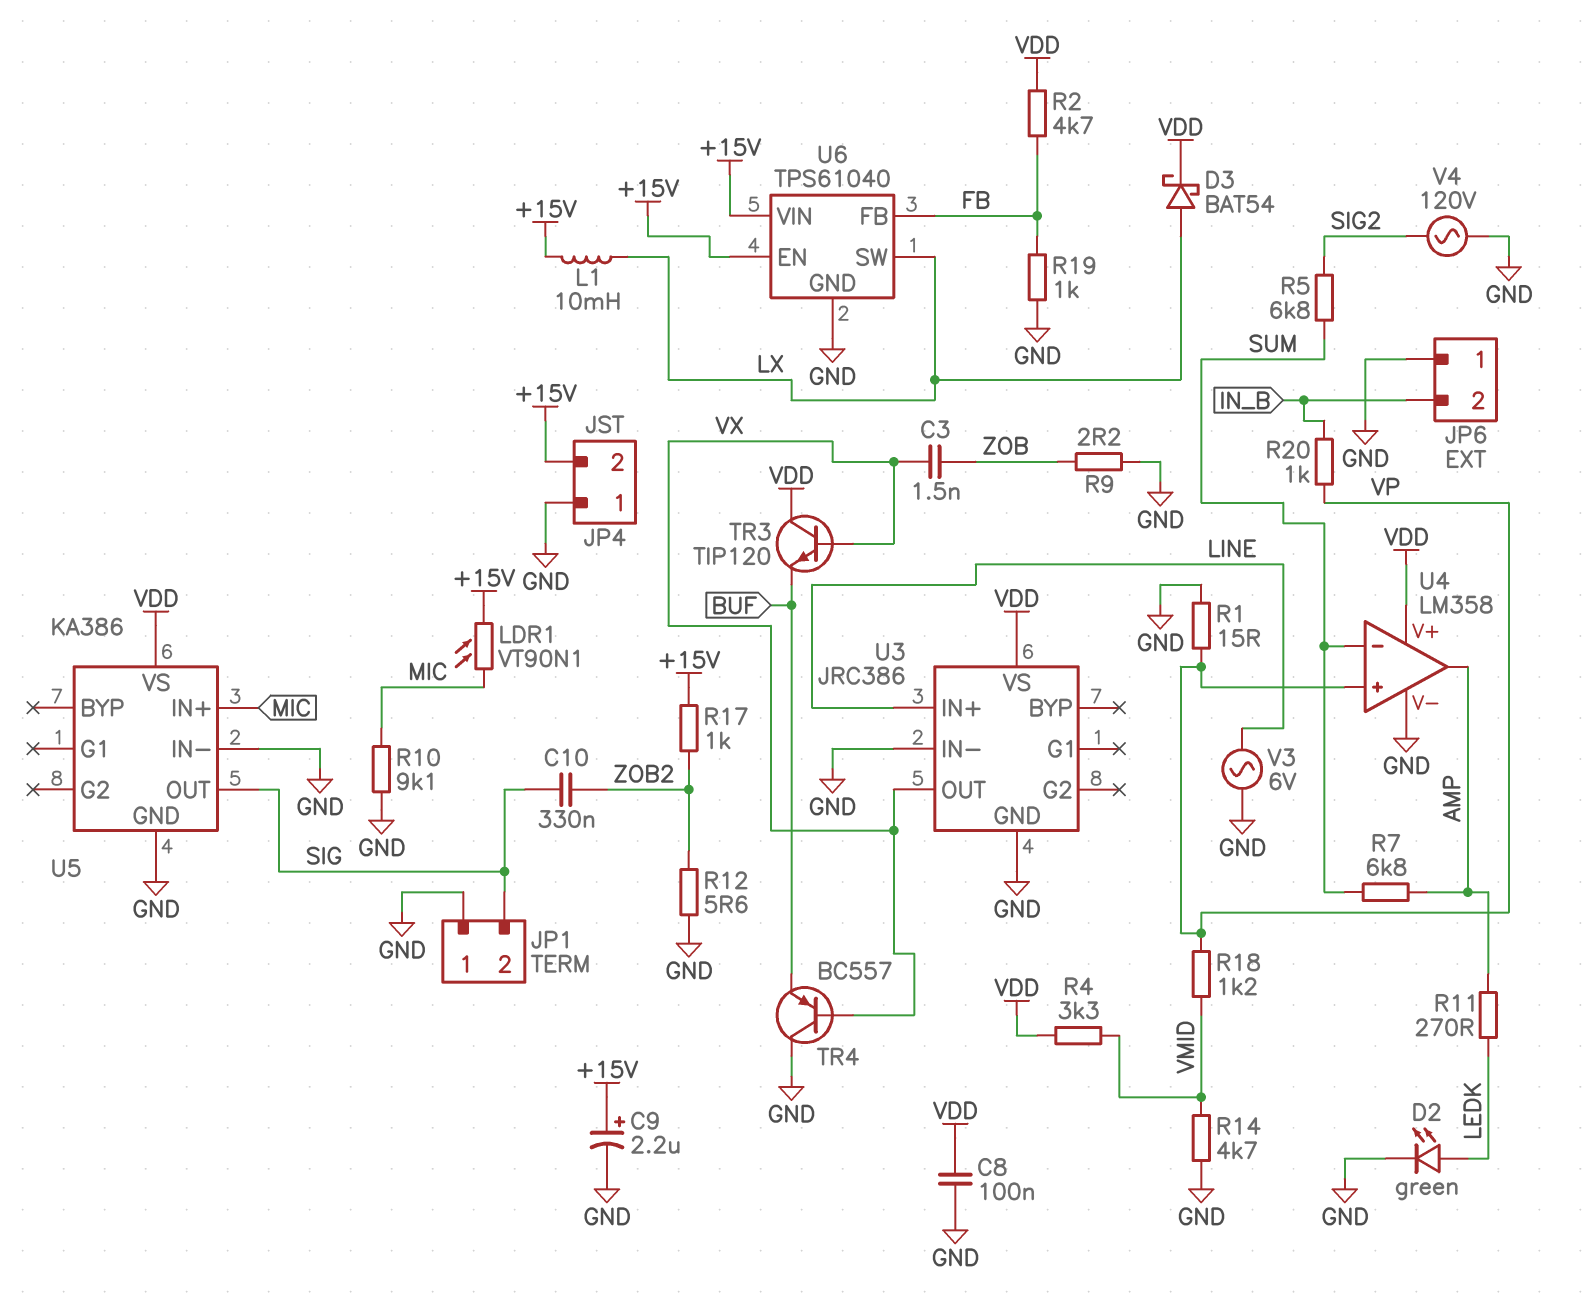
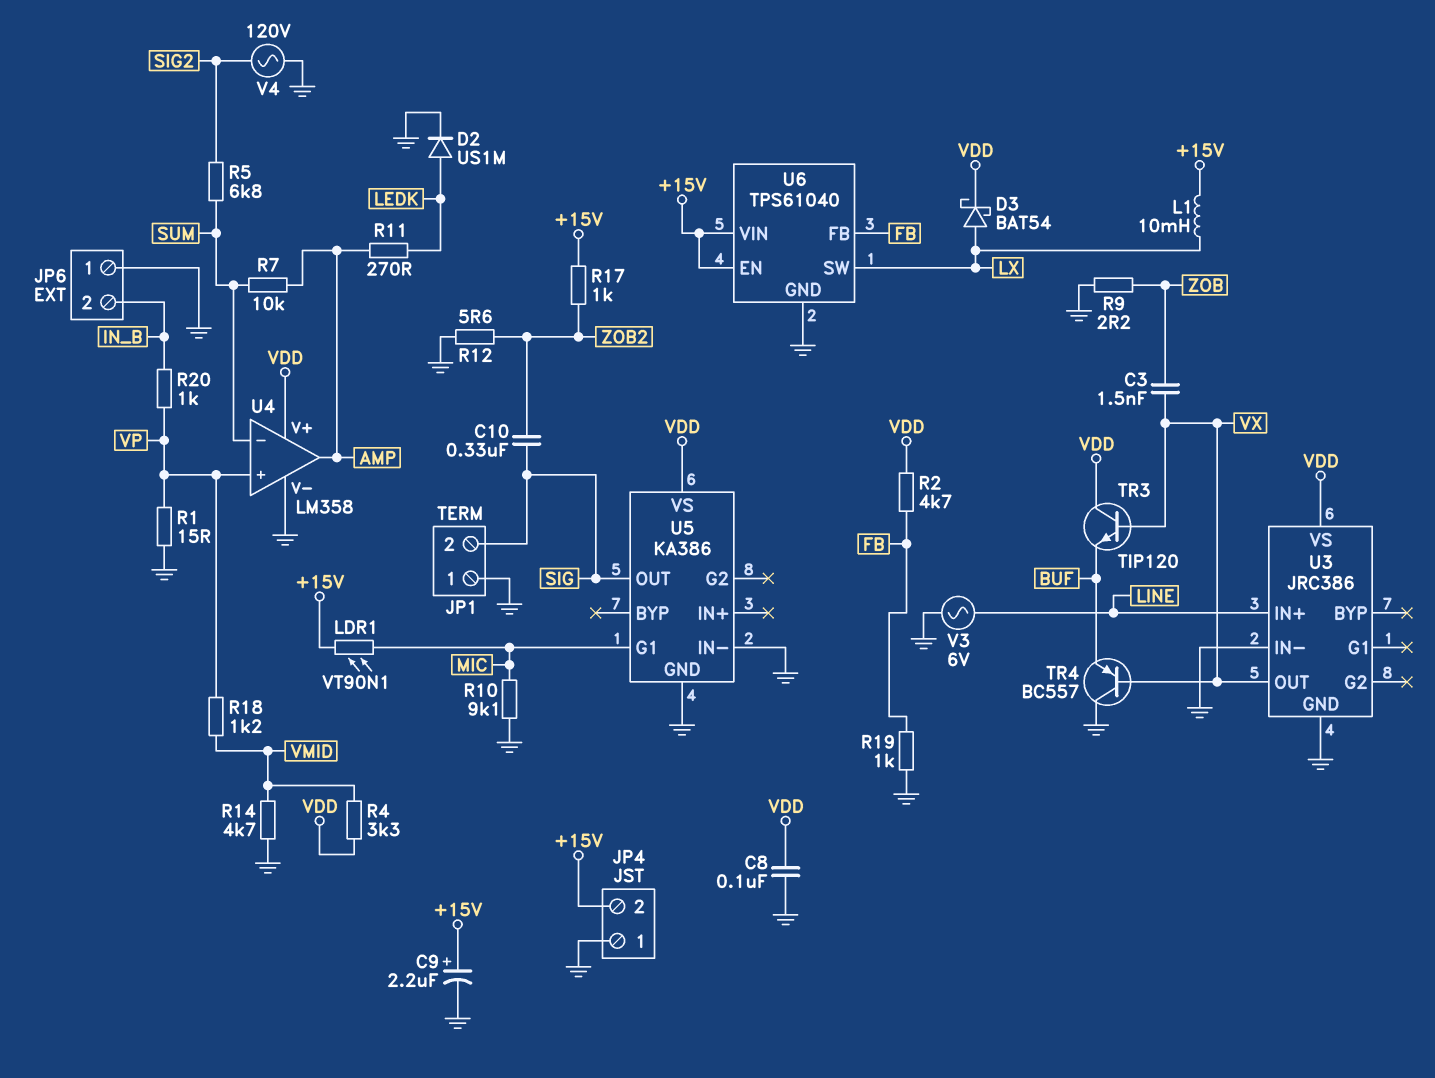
D2: LED green (A LEDK, K GND) -> diode US1M (A LEDK, K GND)
R7: 6.8k (AMP, SUM) -> 10k (AMP, SUM)
U5 pin G1: none -> MIC
U5 pin IN+: MIC -> none

